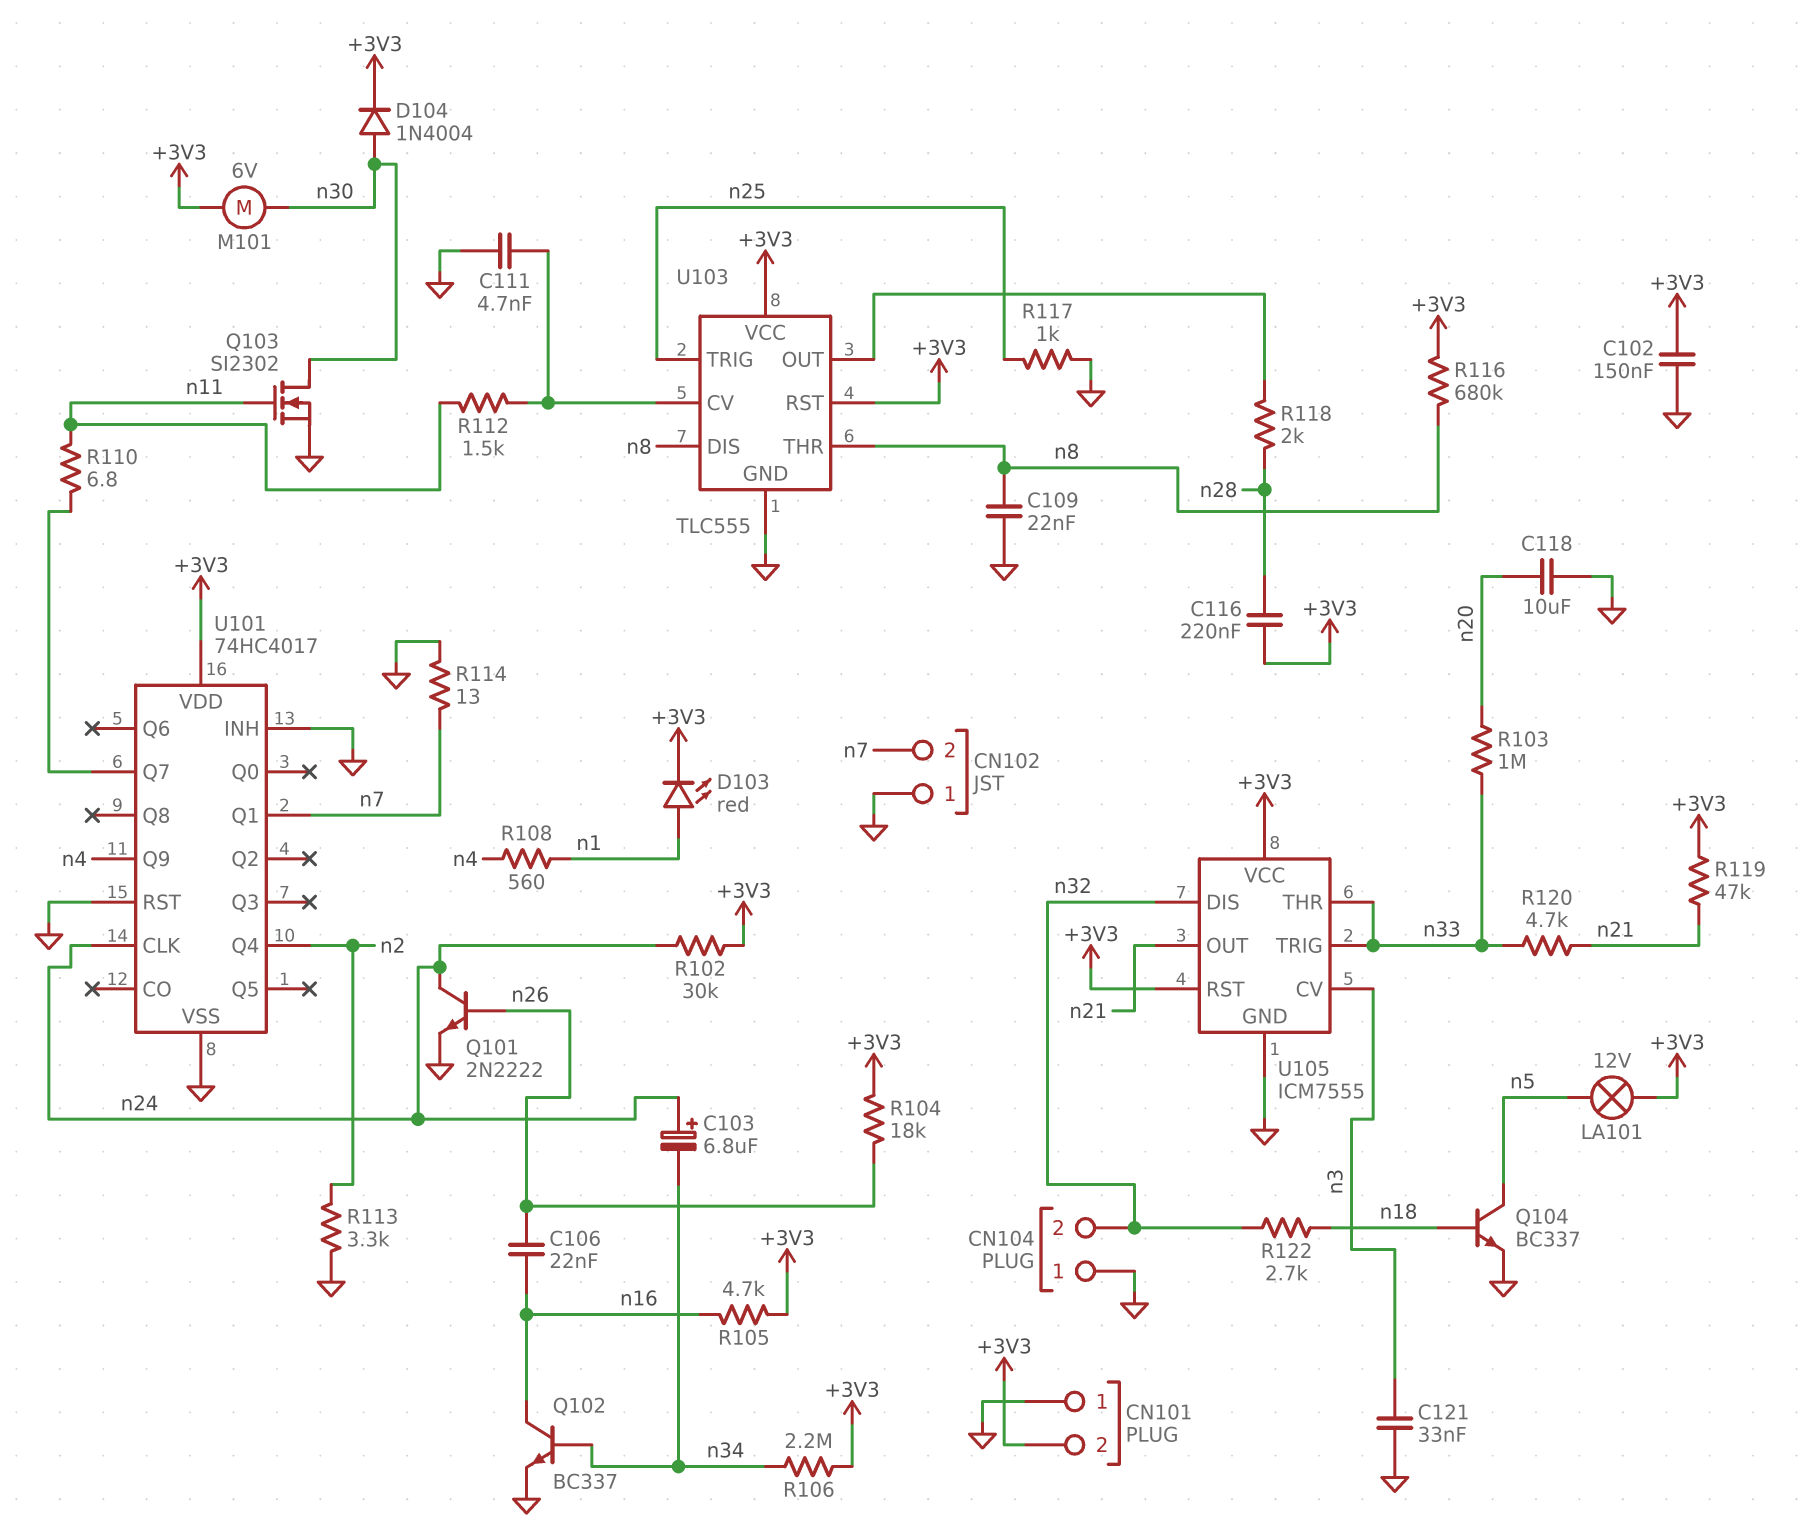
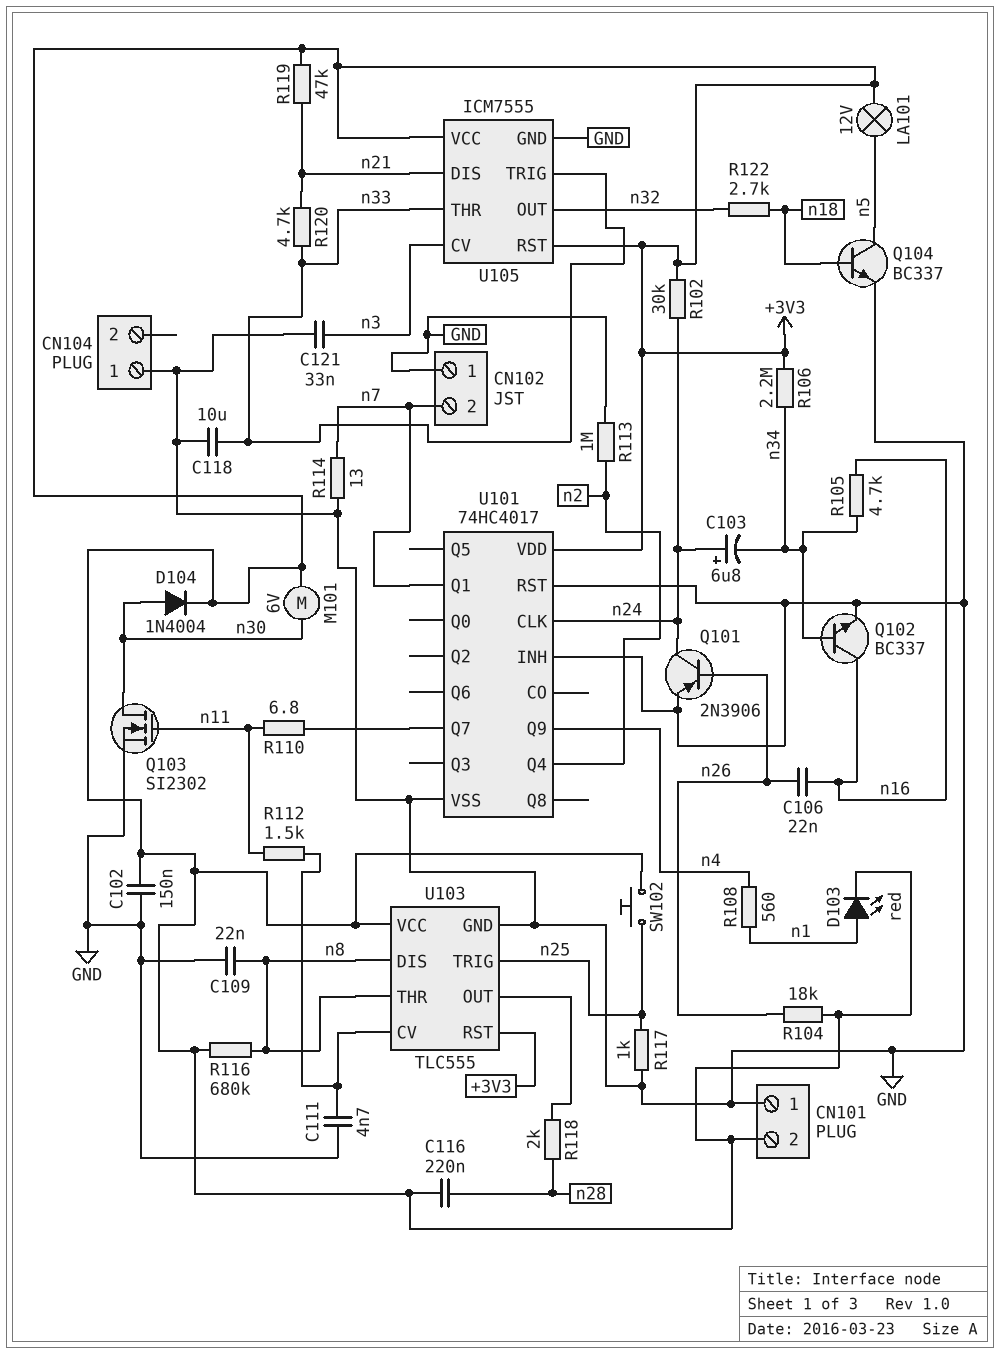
C118: 10uF (GND, n20) -> 10uF (GND, n33)
CN104 pin 2: n32 -> none
Q101: NPN 2N2222 (B n26, C n24, E GND) -> PNP 2N3906 (B n26, C n24, E GND)
R103: 1M (n20, n33) -> none
R105: 4.7k (+3V3, n16) -> 4.7k (n16, n34)
R113: 3.3k (GND, n2) -> 1M (GND, n2)
SW102: none -> button (+3V3, n25)
U105 pin DIS: n32 -> n21
U105 pin OUT: n21 -> n32

